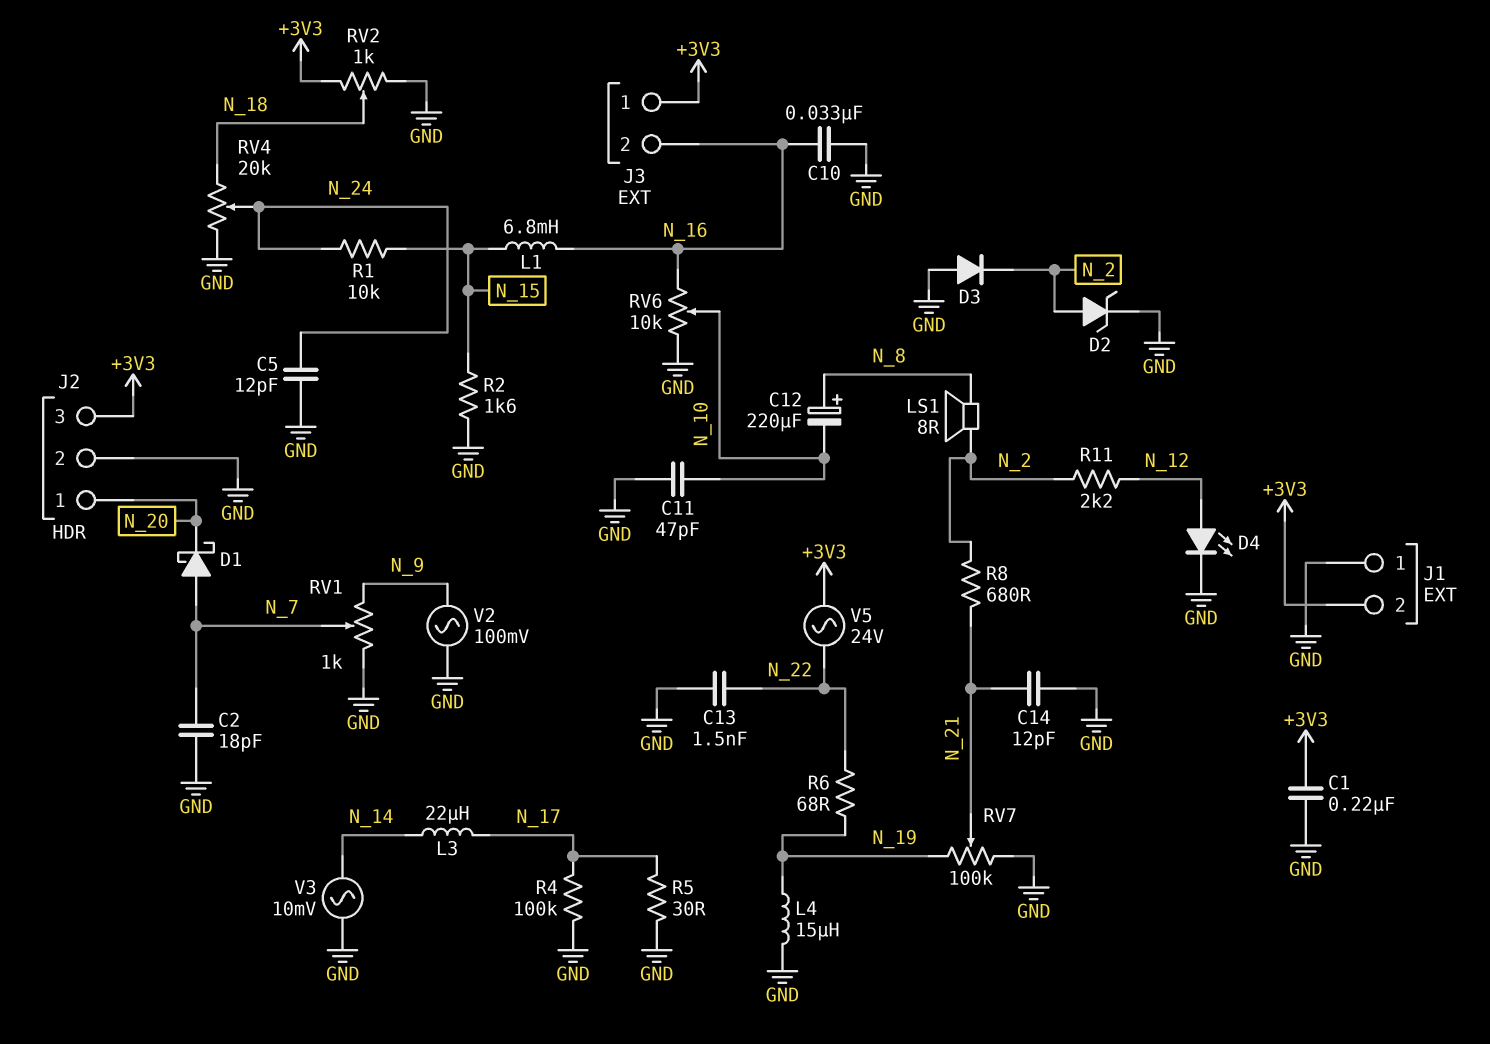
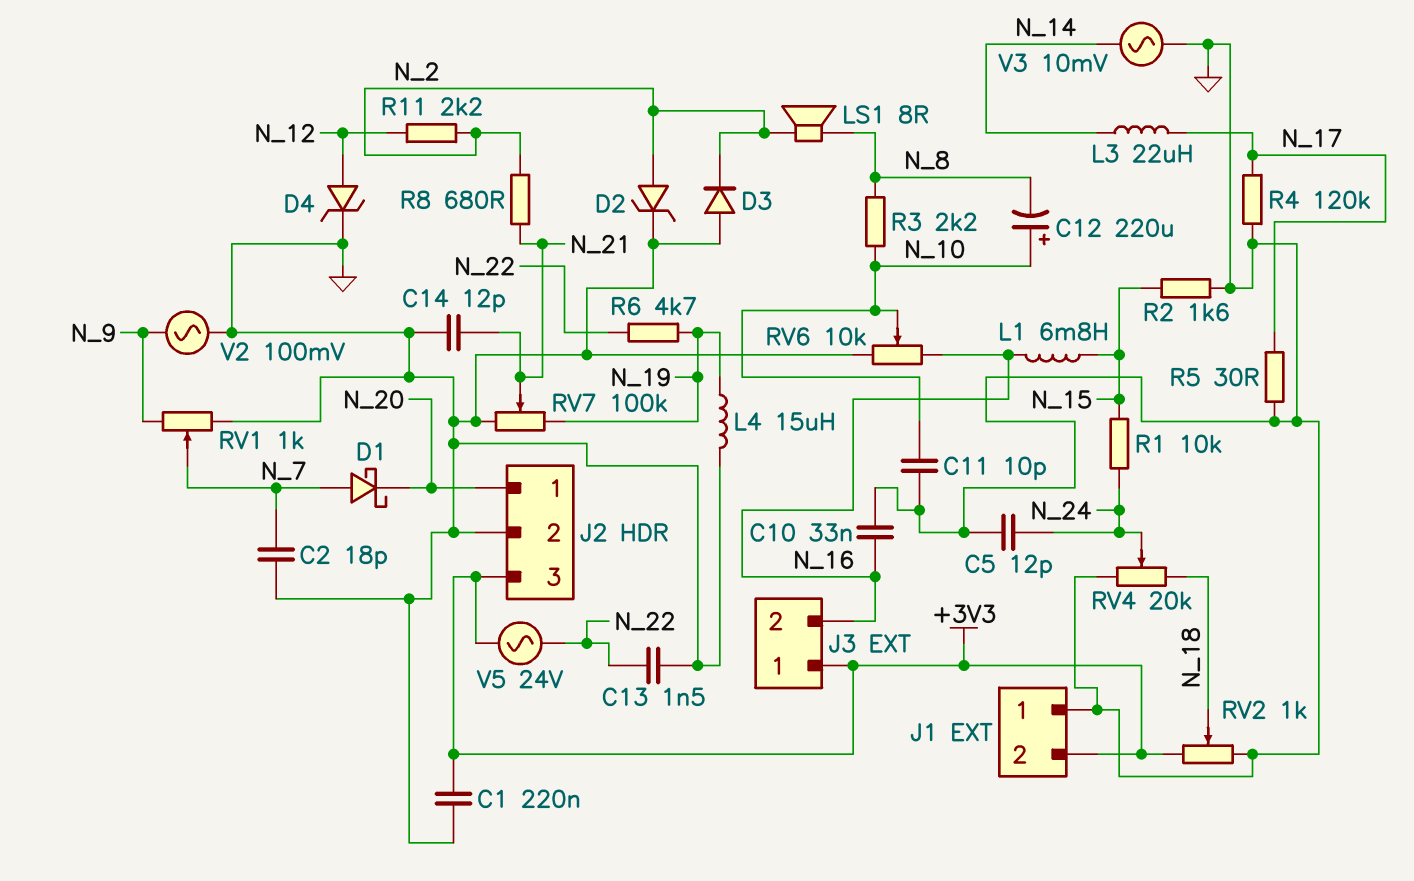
C11: 47pF (GND, N_10) -> 10pF (GND, N_10)
C12: 220uF (plus N_8, minus N_10) -> 220uF (plus N_10, minus N_8)
D4: LED (A N_12, K GND) -> zener (A N_12, K GND)
R3: none -> 2.2k (N_8, N_10)
R4: 100k (GND, N_17) -> 120k (GND, N_17)
R6: 68 (N_19, N_22) -> 4.7k (N_19, N_22)

